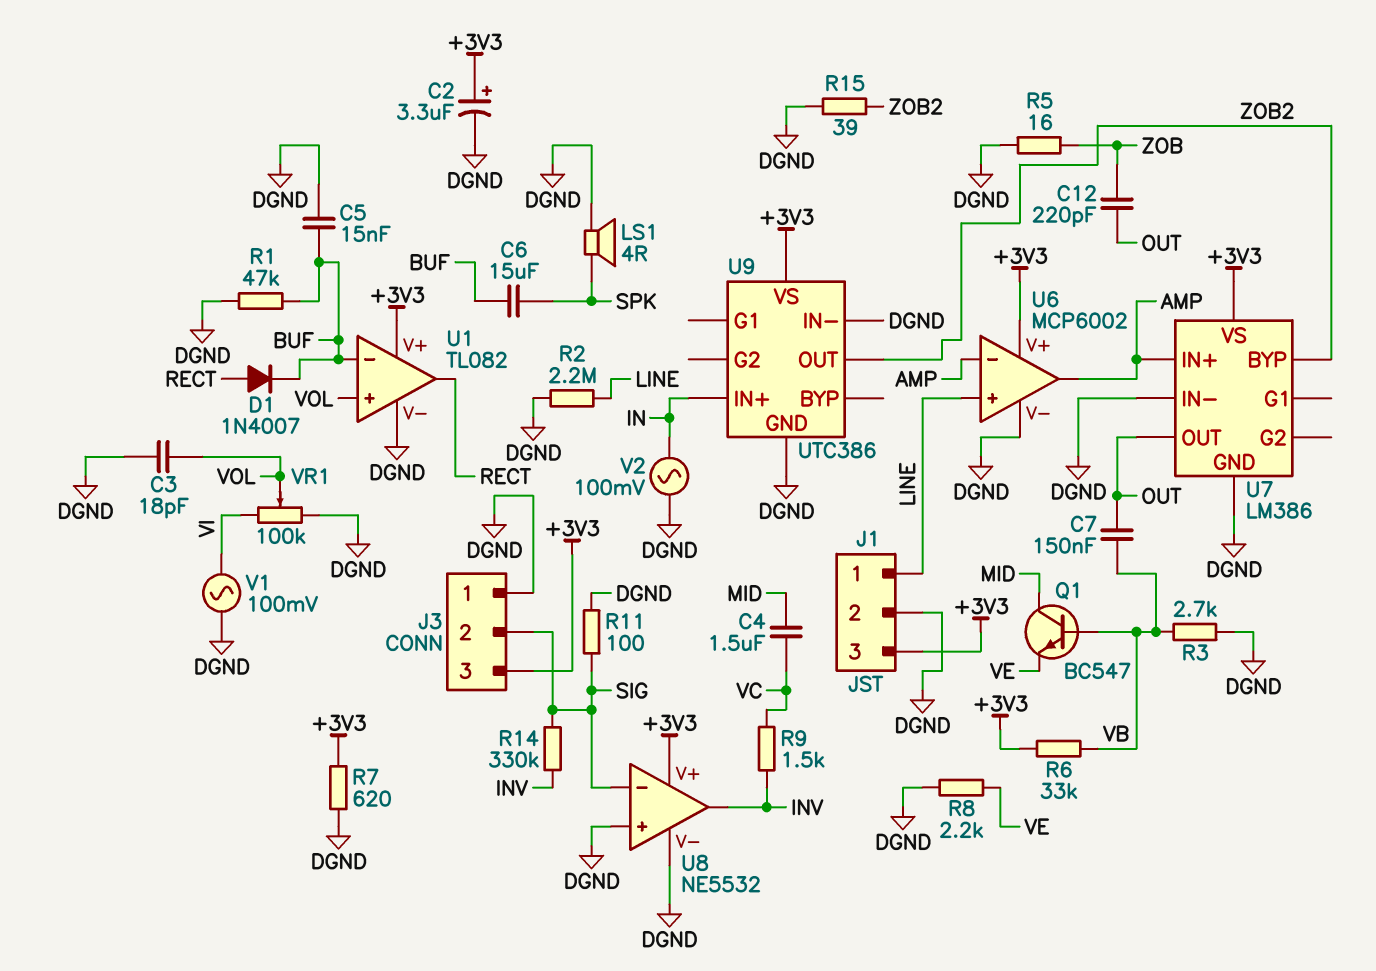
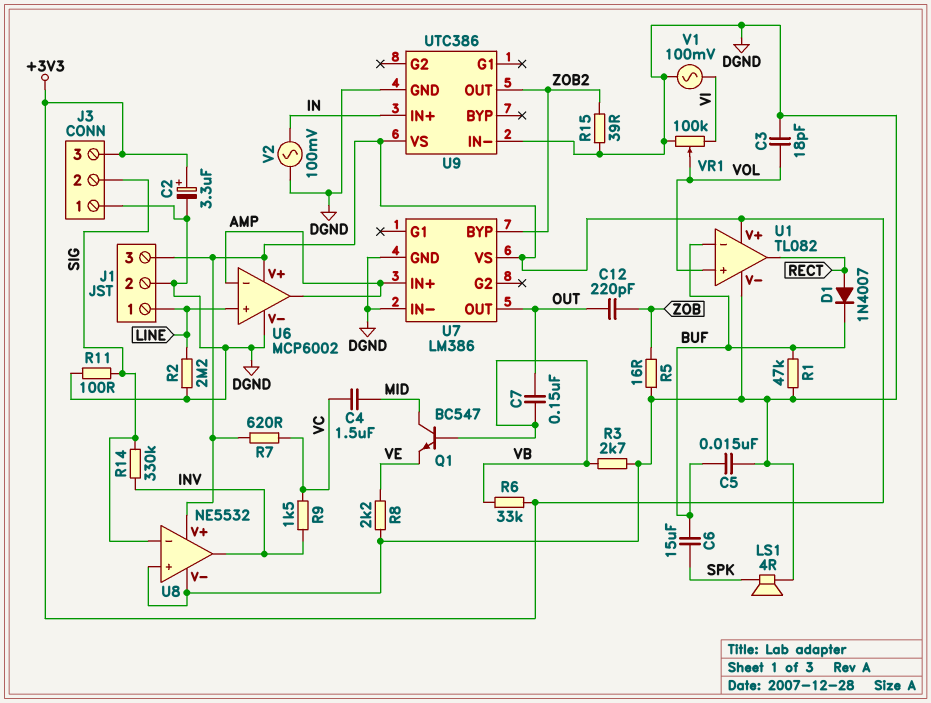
R7: 620 (+3V3, DGND) -> 620 (+3V3, VC)

